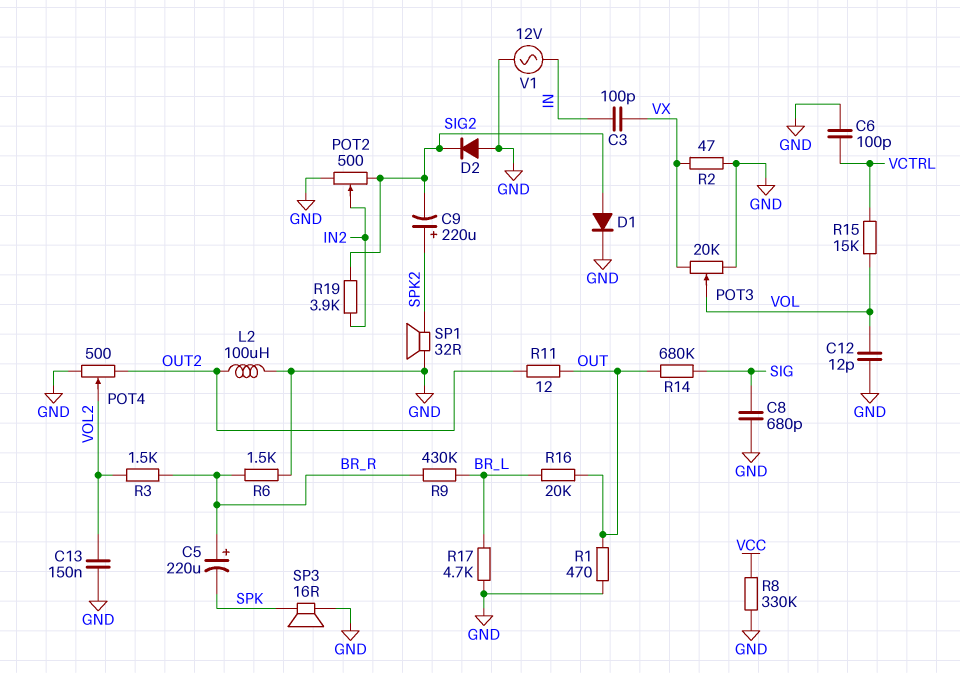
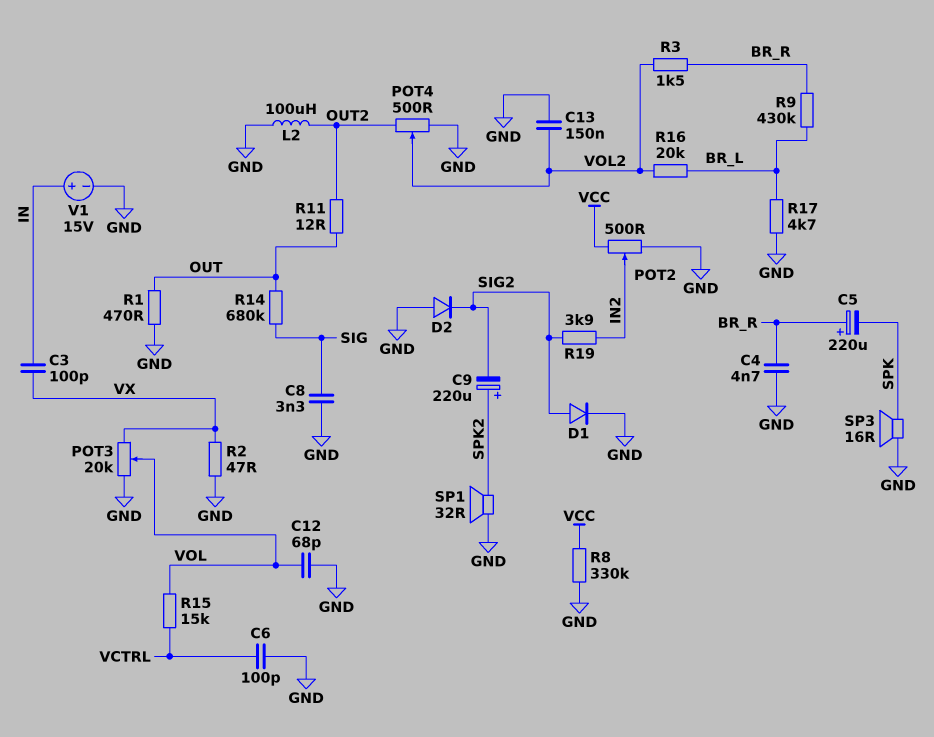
C4: none -> 4.7nF (BR_R, GND)
C8: 680pF (GND, SIG) -> 3.3nF (GND, SIG)
C12: 12pF (GND, VOL) -> 68pF (GND, VOL)
POT2: 500 (GND, SIG2, wiper IN2) -> 500 (GND, VCC, wiper IN2)
R6: 1.5k (BR_R, GND) -> none
R16: 20k (BR_L, OUT) -> 20k (BR_L, VOL2)
V1: AC 12V (GND, IN) -> 15V (plus IN, minus GND)

